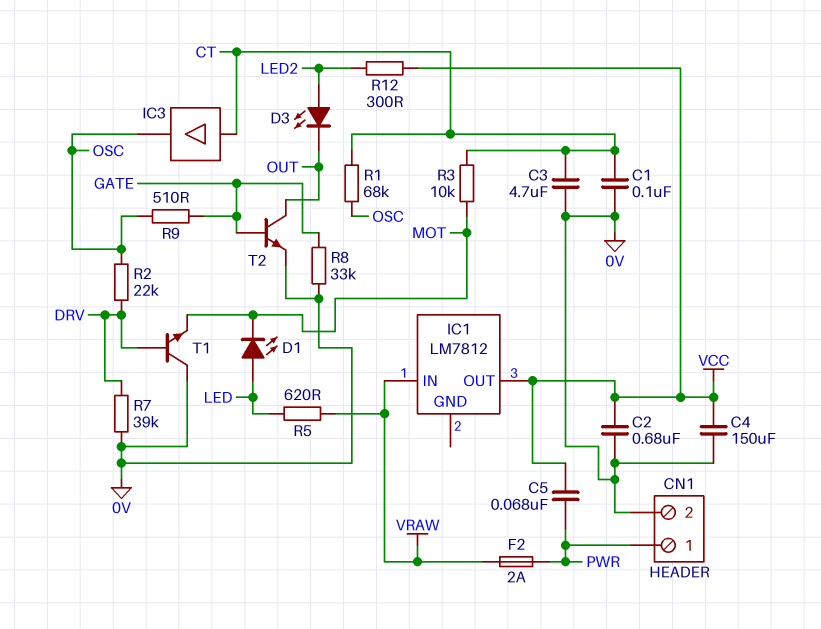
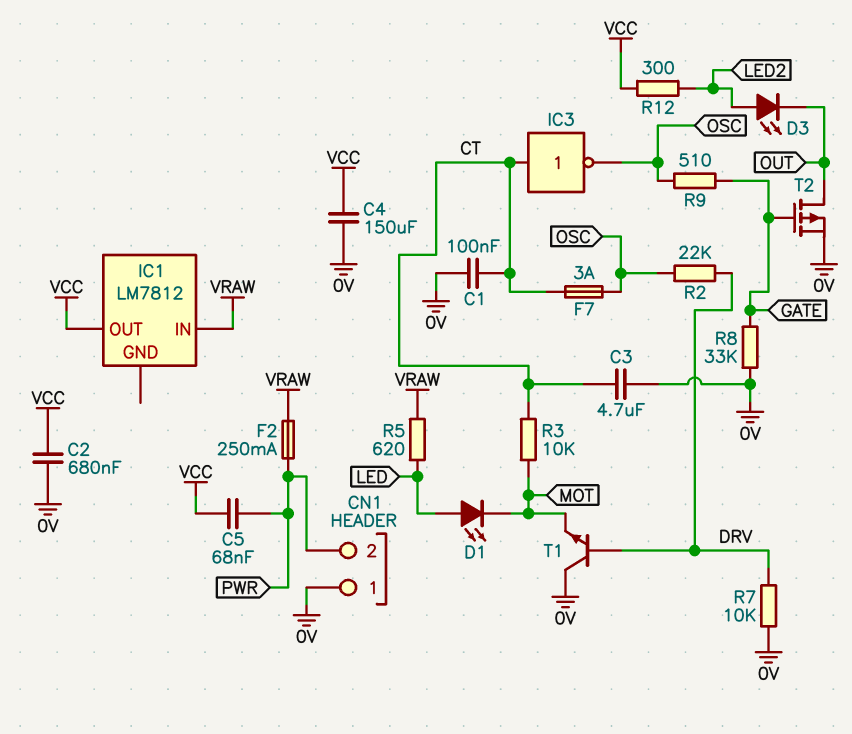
CN1 pin 1: PWR -> 0V
CN1 pin 2: 0V -> PWR
F2: 2A (PWR, VRAW) -> 250mA (PWR, VRAW)
F7: none -> 3A (CT, OSC)
IC3: buffer (in CT, out OSC) -> NOT (in CT, out OSC)
R1: 68k (CT, OSC) -> none
R7: 39k (0V, DRV) -> 10k (0V, DRV)
T2: NPN (B GATE, C OUT, E 0V) -> PMOS (G GATE, D OUT, S 0V)

